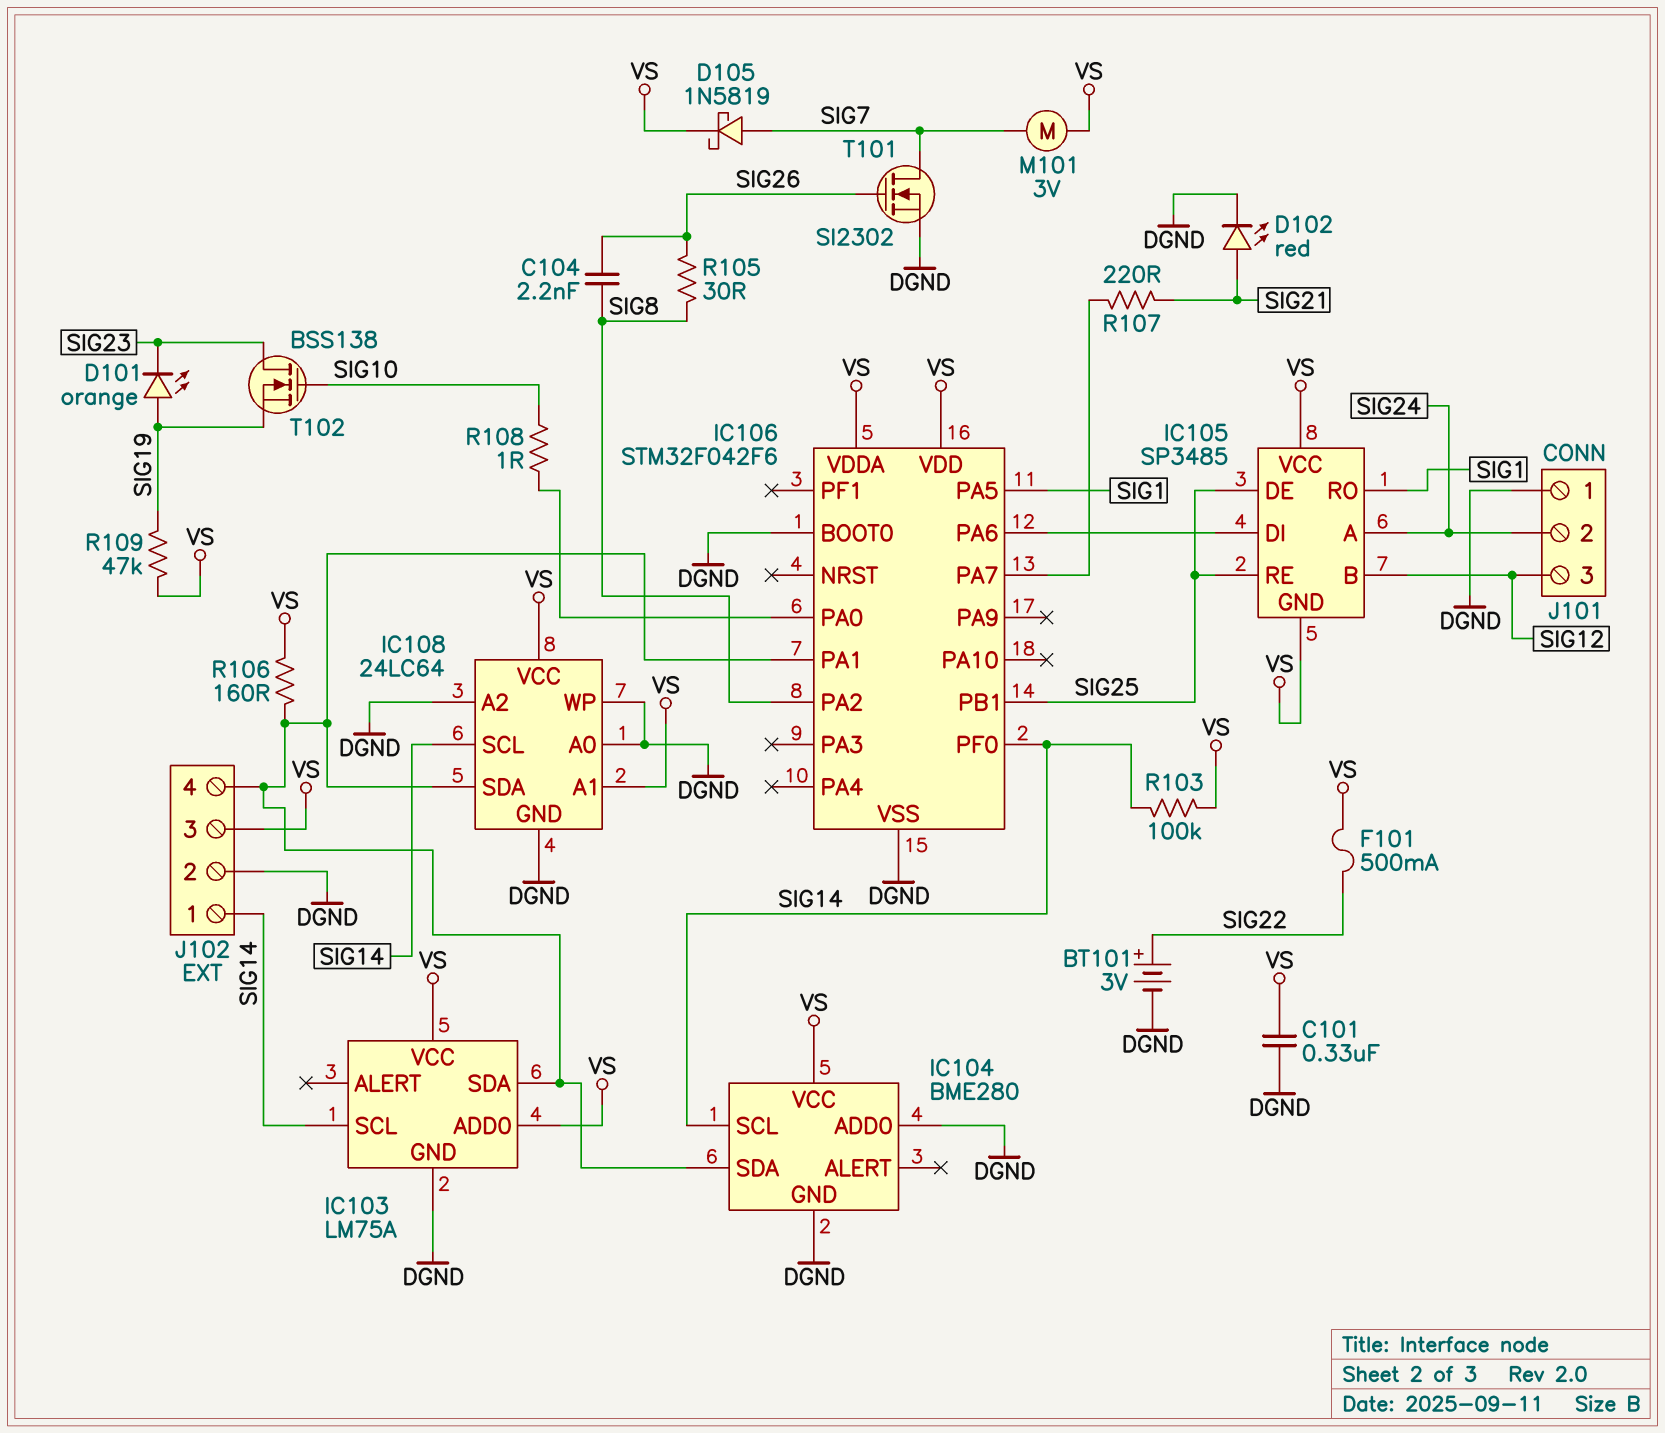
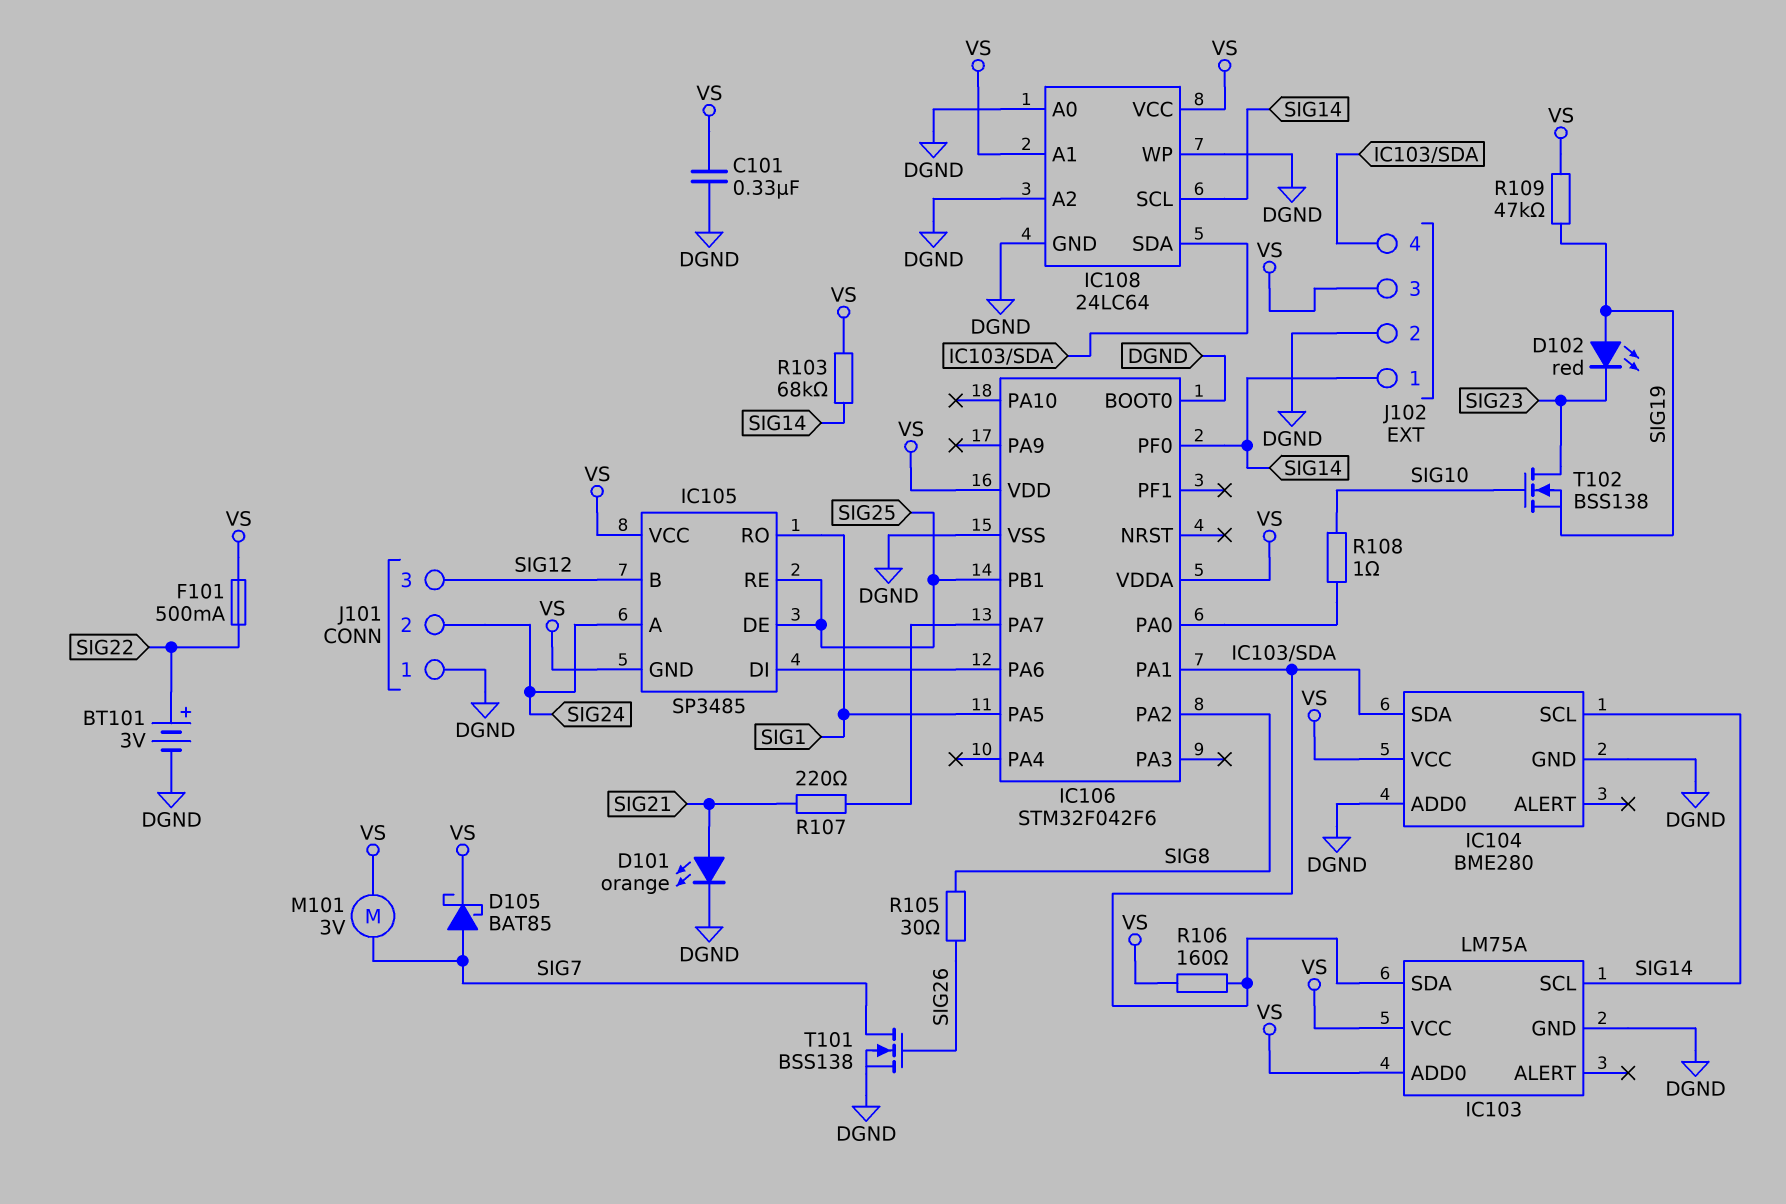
C104: 2.2nF (SIG8, SIG26) -> none
D101: LED orange (A SIG19, K SIG23) -> LED orange (A SIG21, K DGND)
D102: LED red (A SIG21, K DGND) -> LED red (A SIG19, K SIG23)
D105: schottky 1N5819 (A SIG7, K VS) -> schottky BAT85 (A SIG7, K VS)
R103: 100k (SIG14, VS) -> 68k (SIG14, VS)
T101: NMOS SI2302 (G SIG26, D SIG7, S DGND) -> NMOS BSS138 (G SIG26, D SIG7, S DGND)

